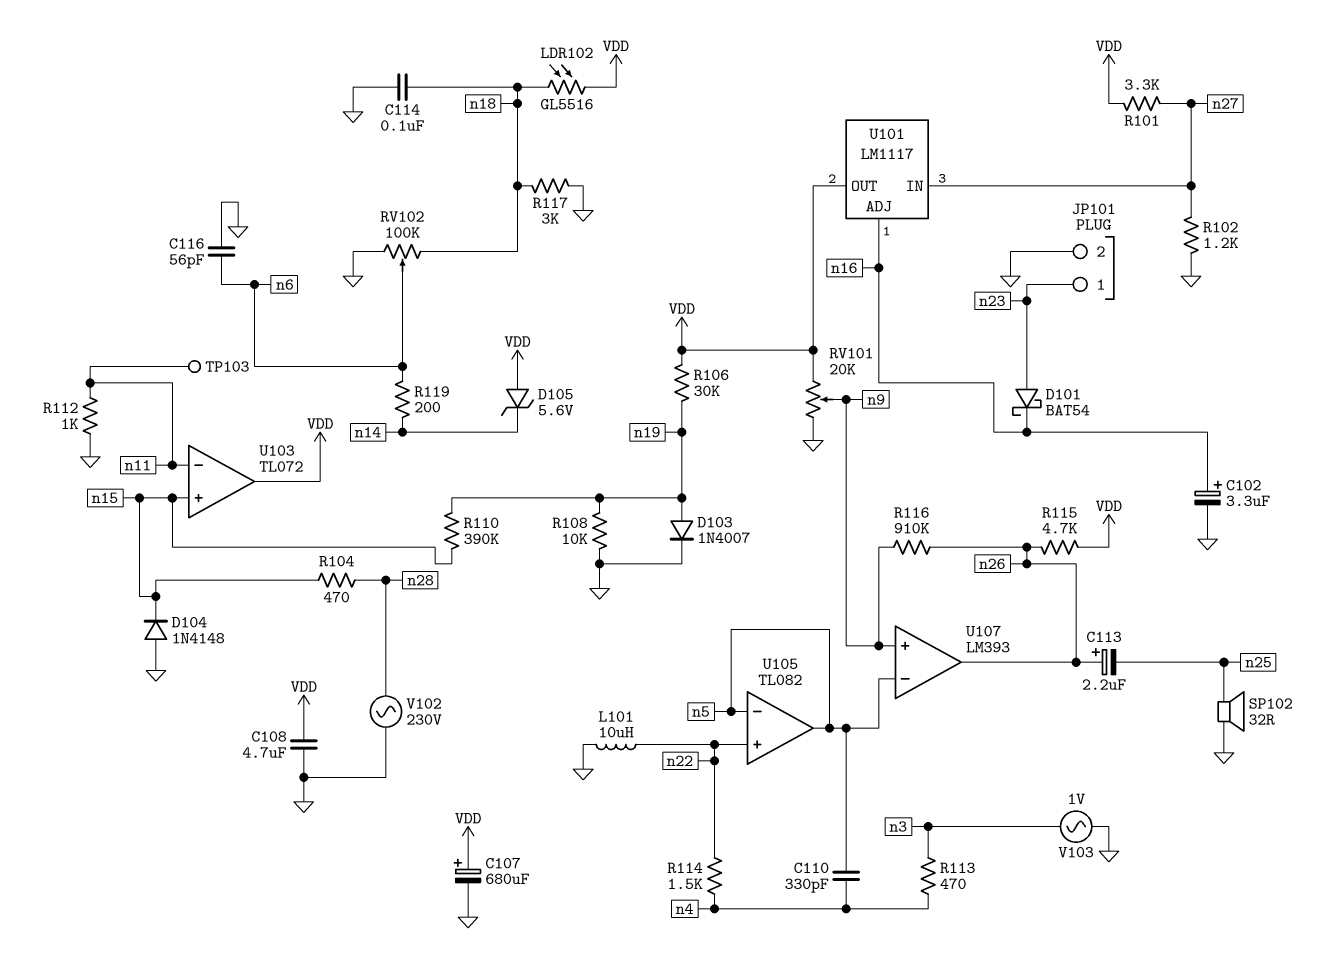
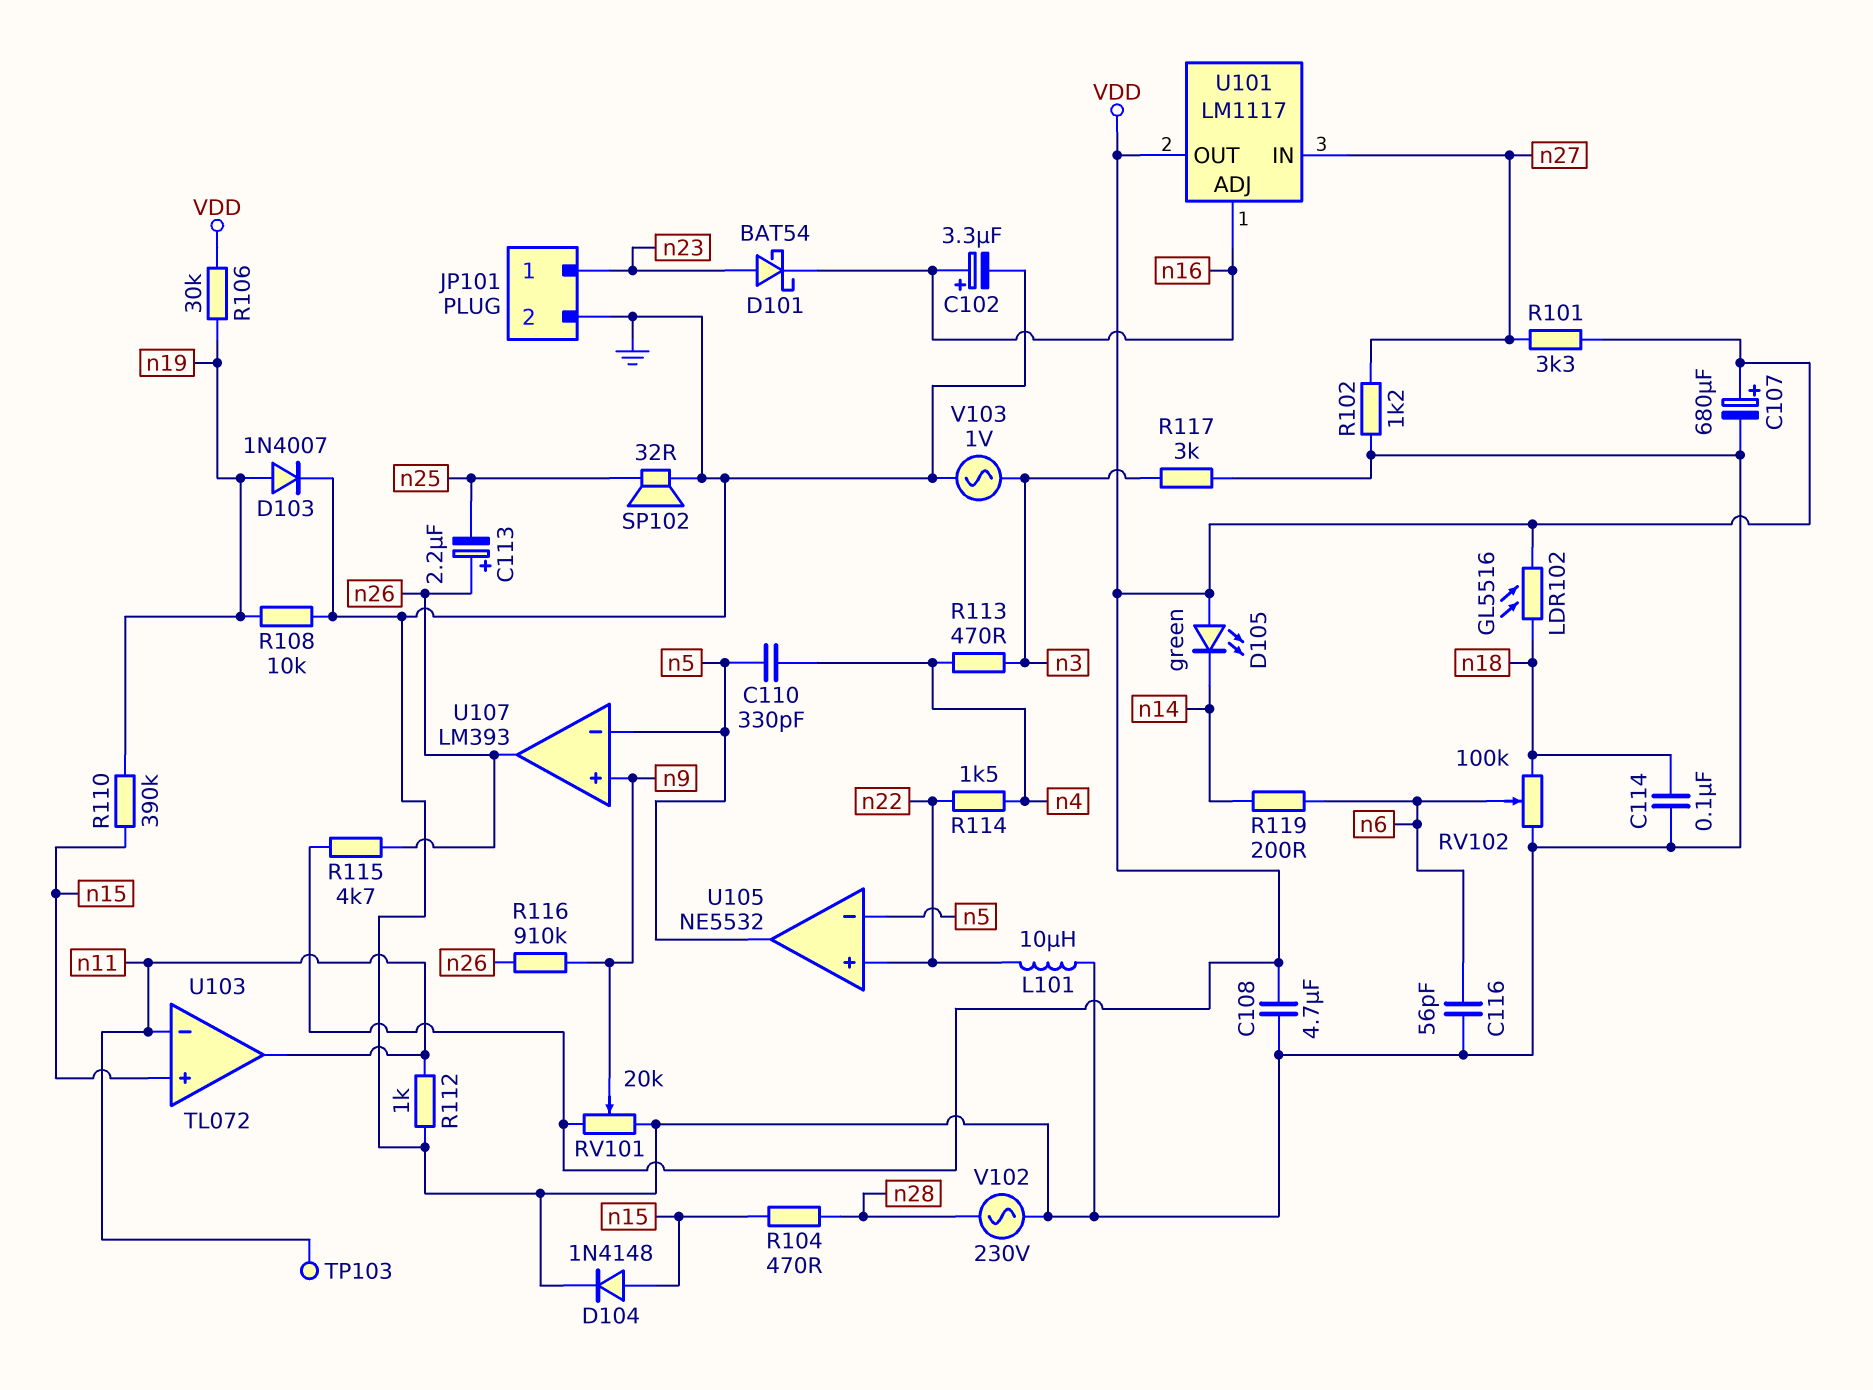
D104: diode 1N4148 (A GND, K n15) -> diode 1N4148 (A n15, K GND)
D105: zener 5.6V (A VDD, K n14) -> LED green (A VDD, K n14)
R117: 3k (GND, n18) -> 3k (GND, n3)
U103 pin out: VDD -> n11
U105: TL082 -> NE5532

